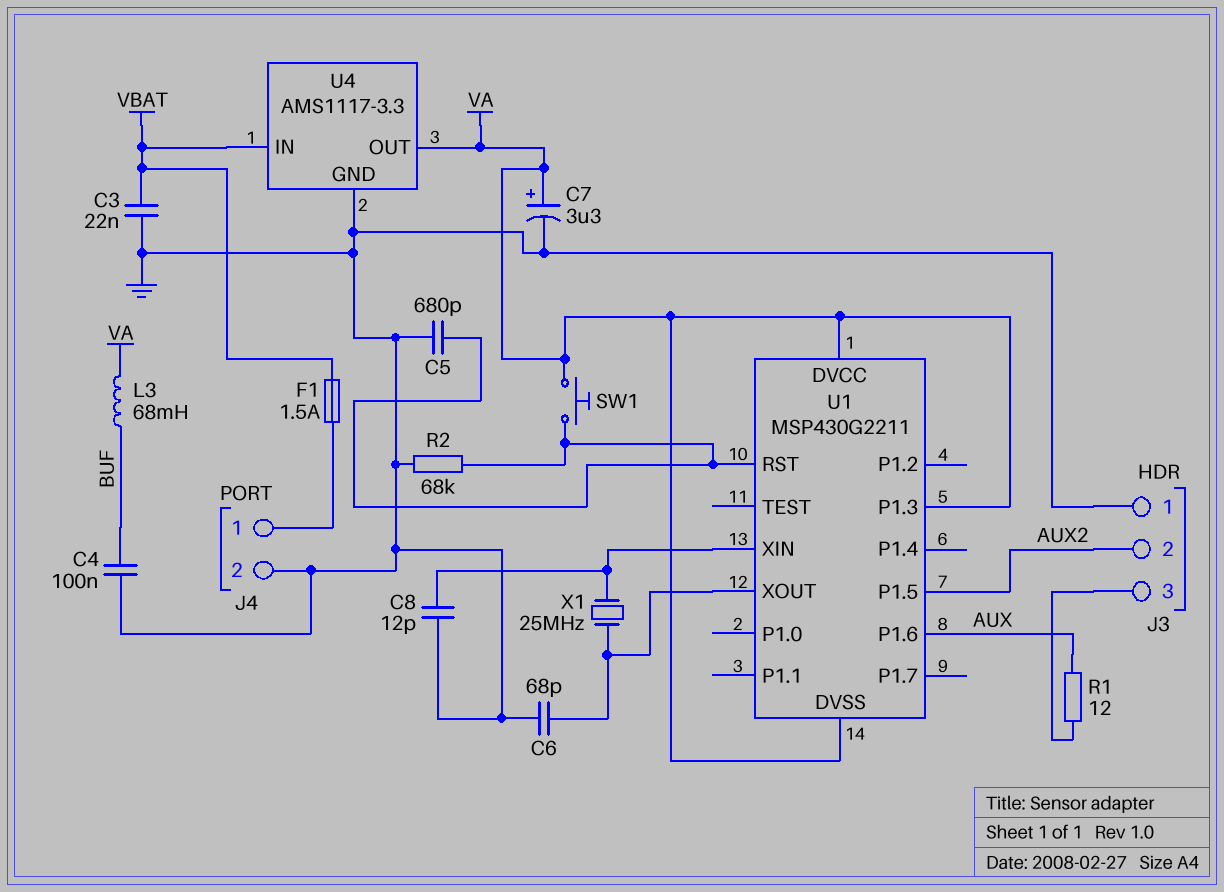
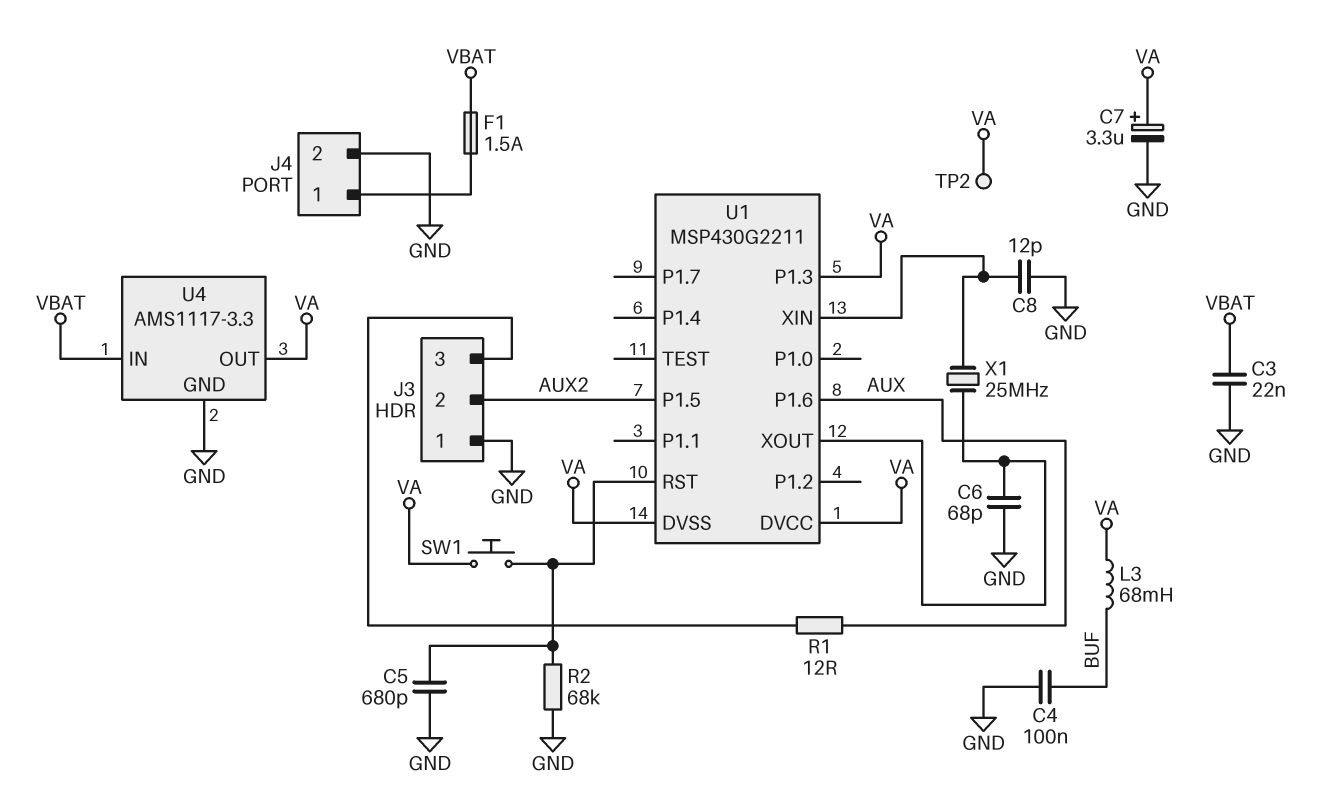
TP2: none -> test point (VA)

